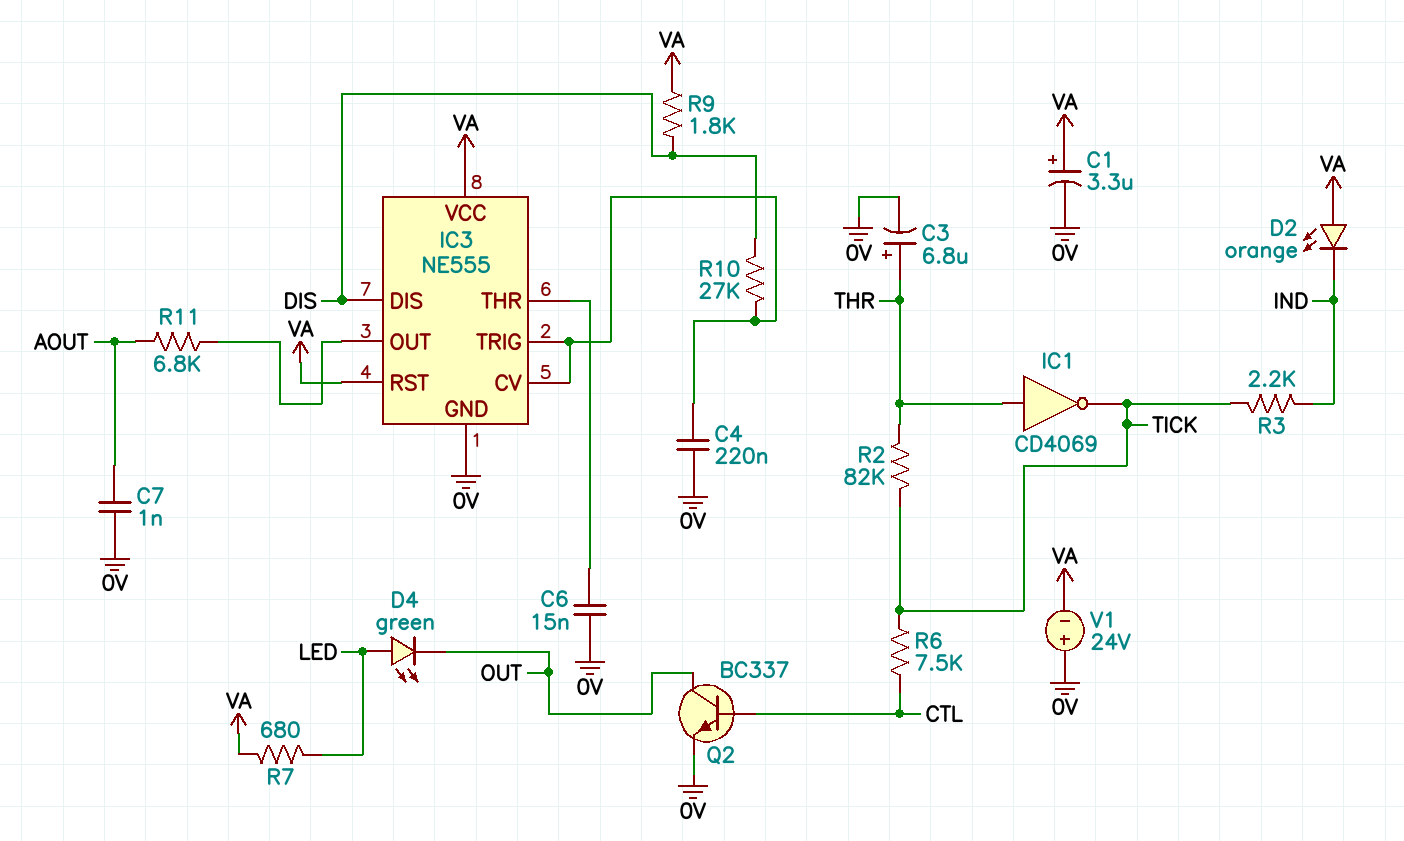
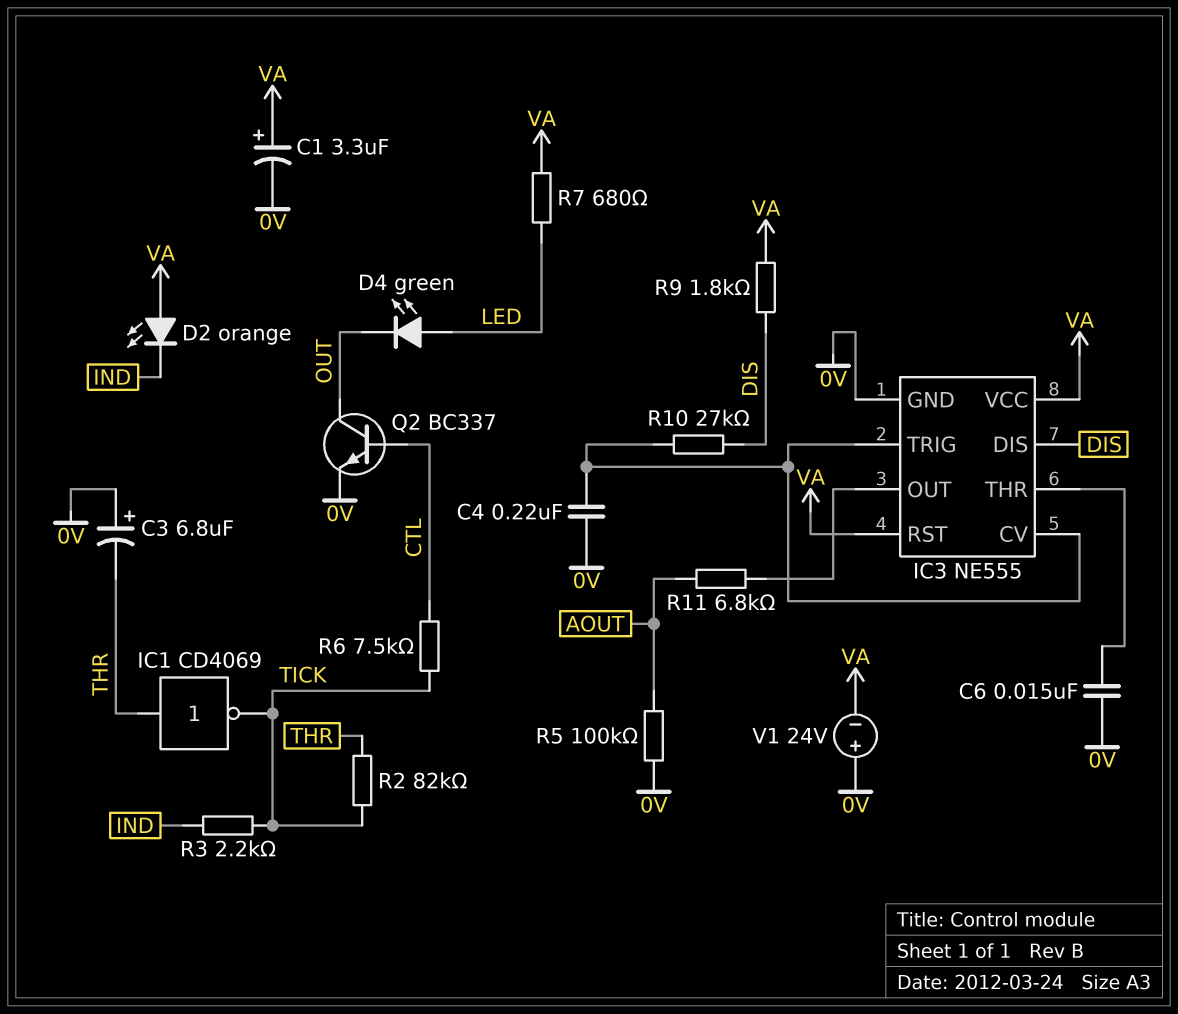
C3: 6.8uF (plus THR, minus 0V) -> 6.8uF (plus 0V, minus THR)
C7: 1nF (0V, AOUT) -> none
R5: none -> 100k (0V, AOUT)

